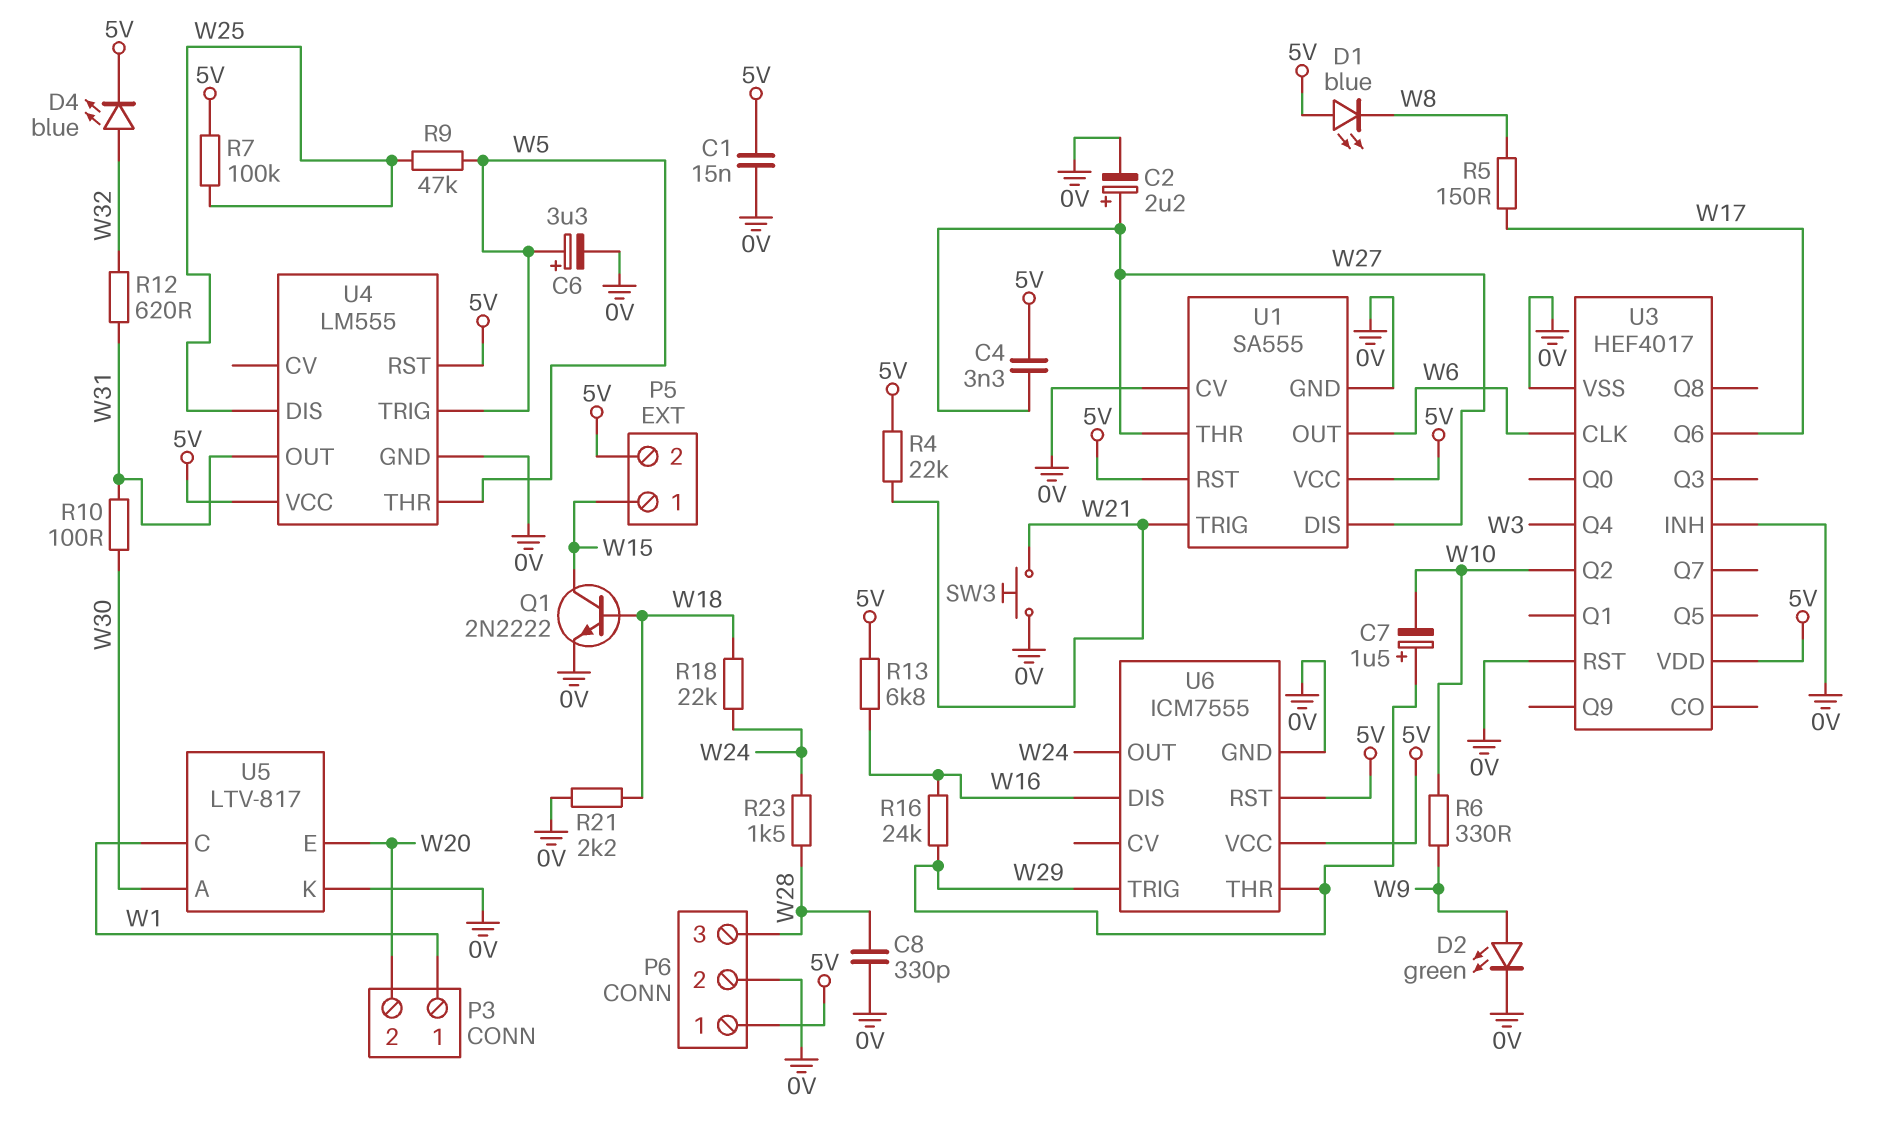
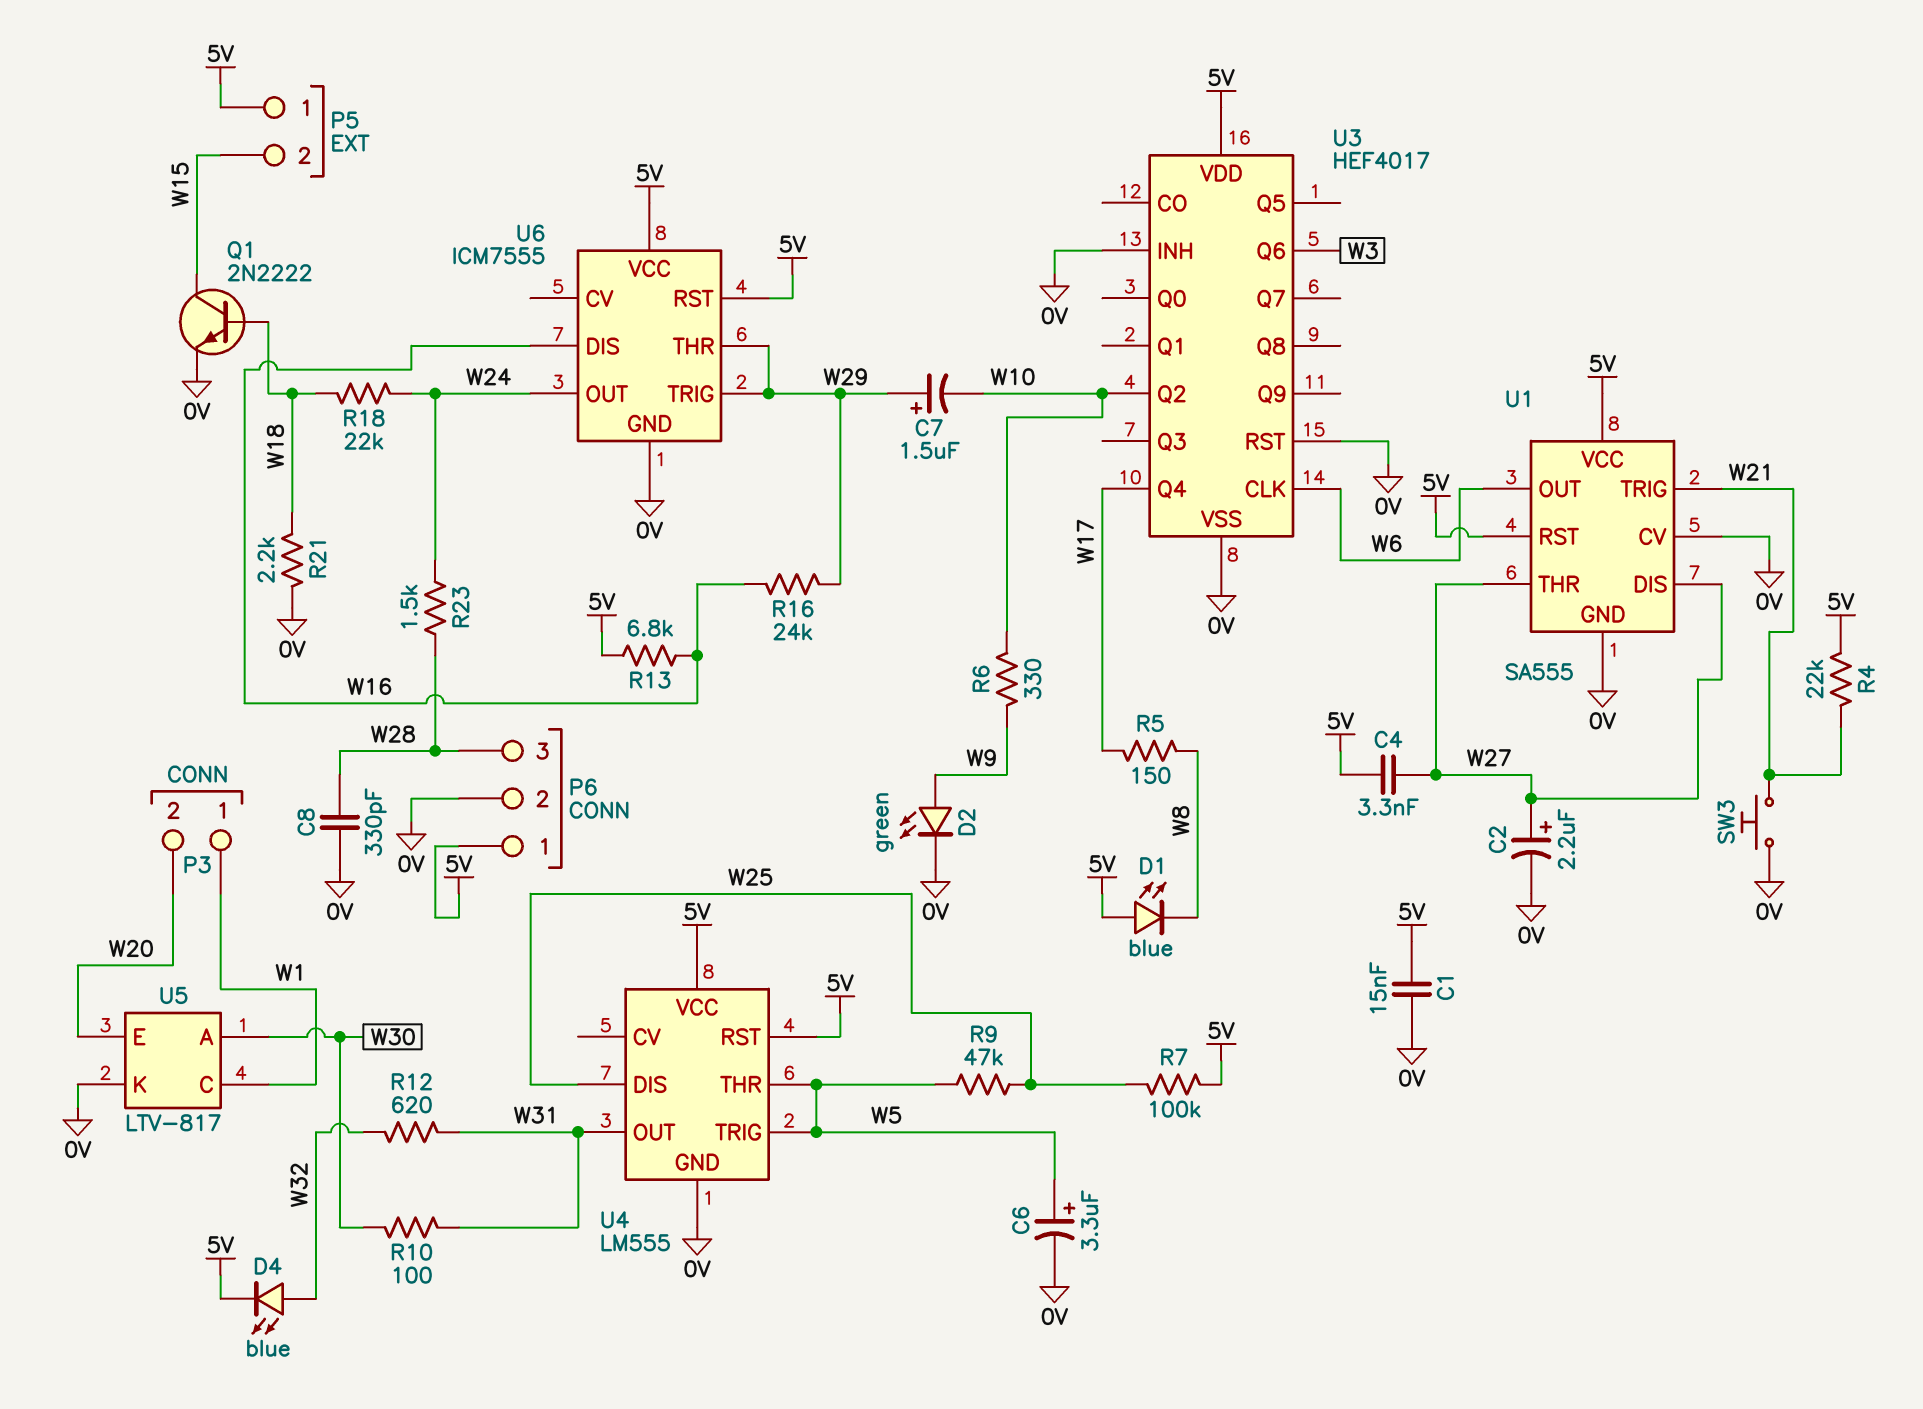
P5 pin 1: W15 -> 5V
P5 pin 2: 5V -> W15
U3 pin Q4: W3 -> W17
U3 pin Q6: W17 -> W3

